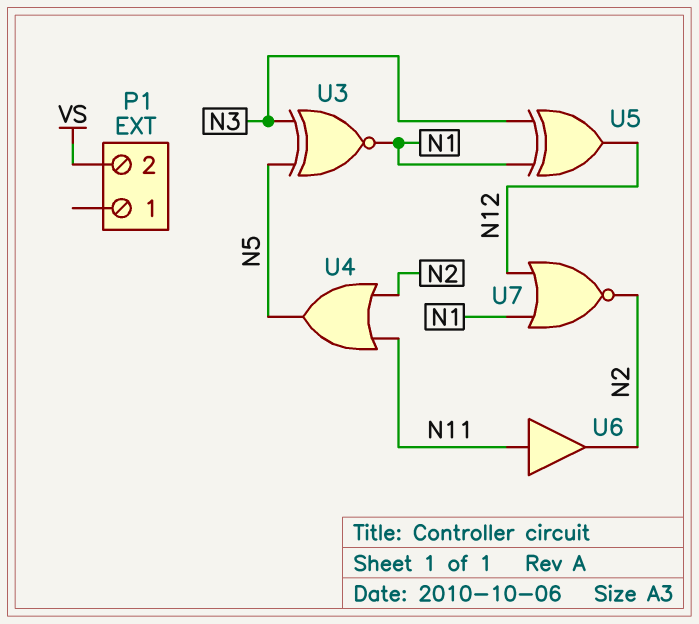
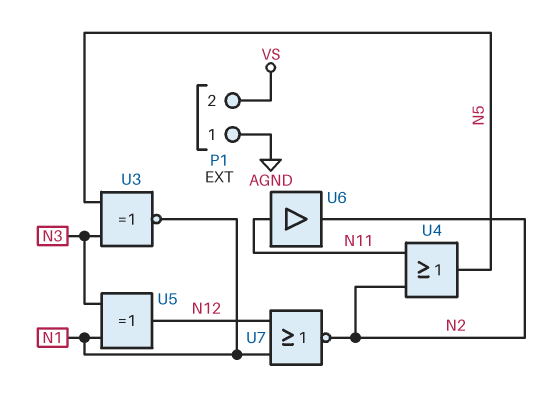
P1 pin 1: none -> AGND

